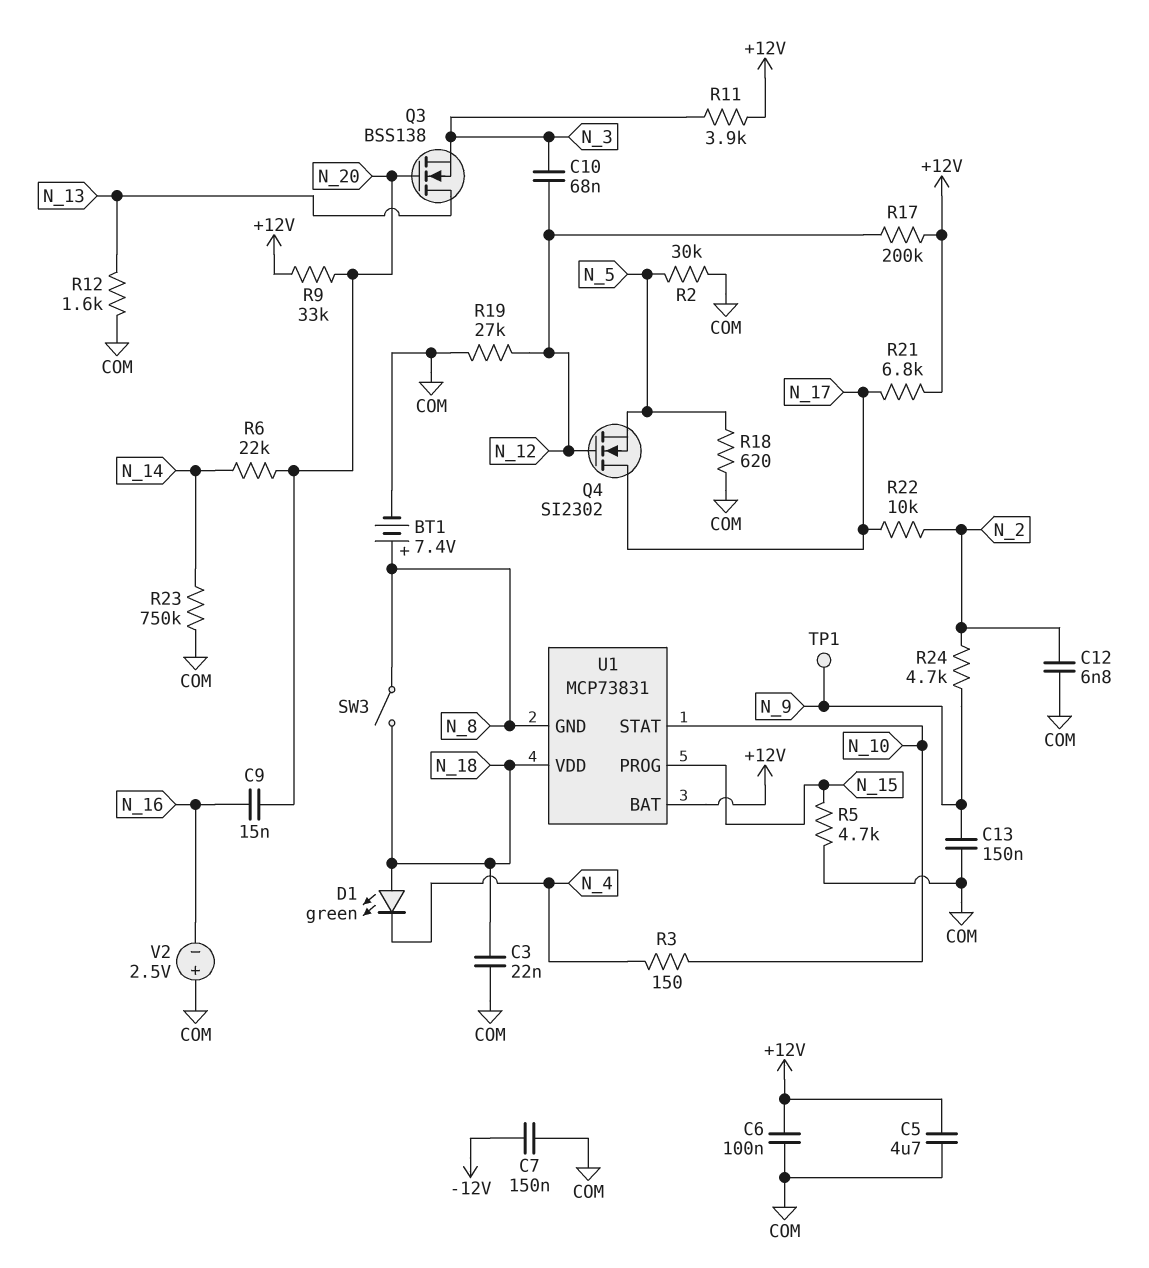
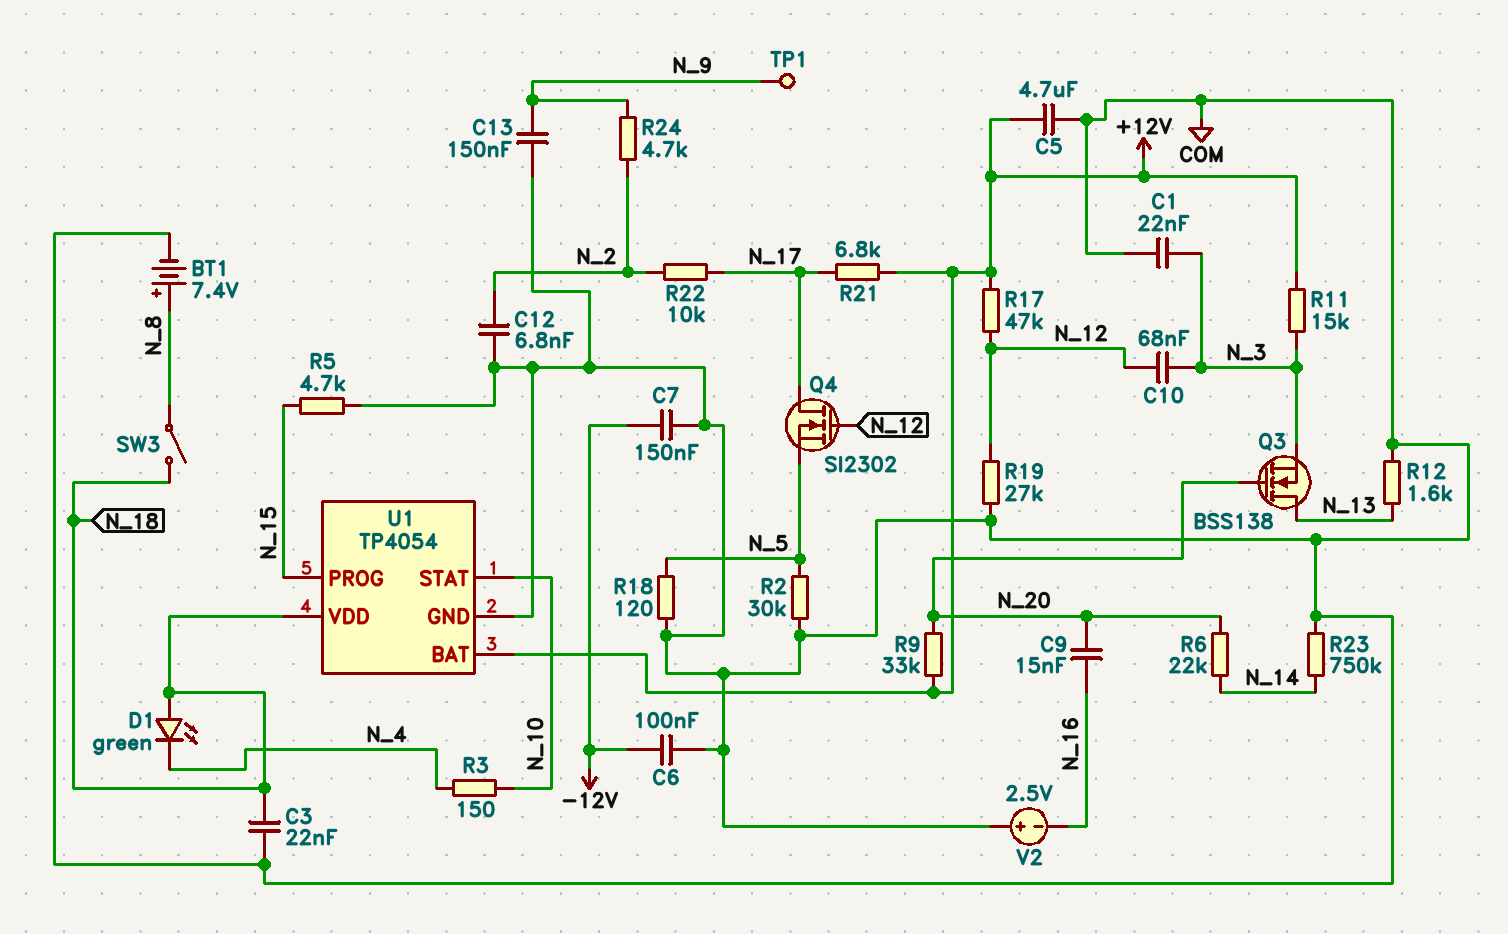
C1: none -> 22nF (COM, N_3)
C6: 100nF (+12V, COM) -> 100nF (-12V, COM)
R11: 3.9k (+12V, N_3) -> 15k (+12V, N_3)
R17: 200k (+12V, N_12) -> 47k (+12V, N_12)
R18: 620 (COM, N_5) -> 120 (COM, N_5)
U1: MCP73831 -> TP4054
U1 pin GND: N_8 -> COM

